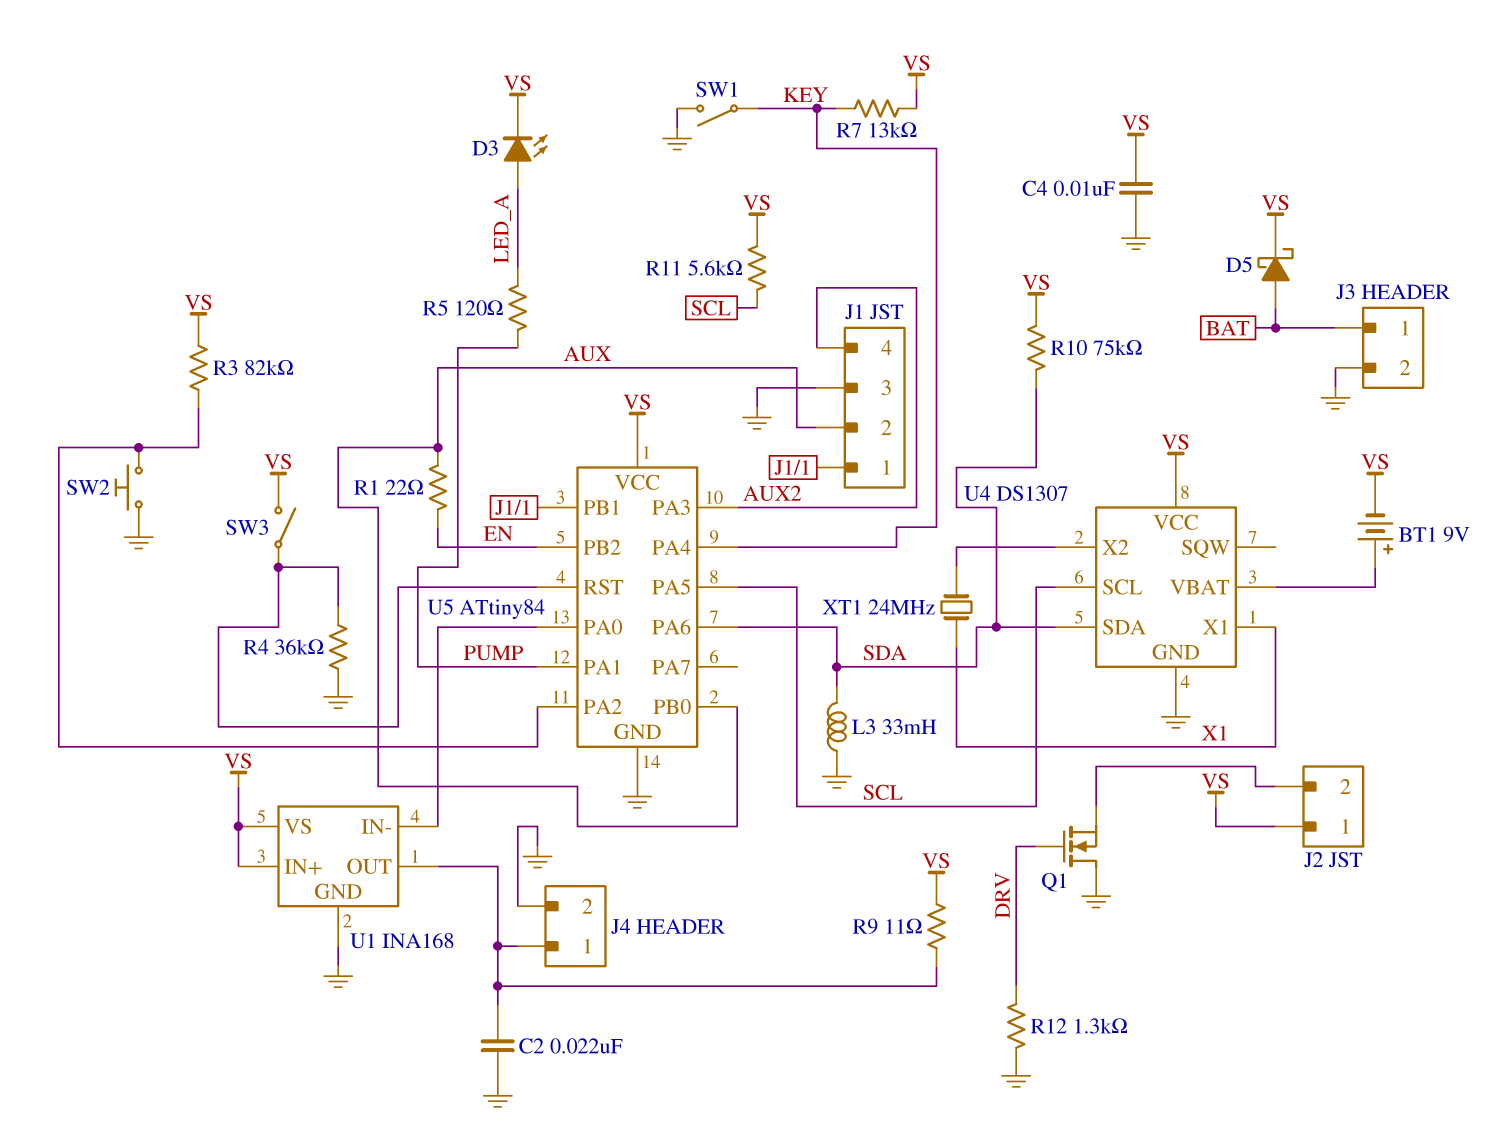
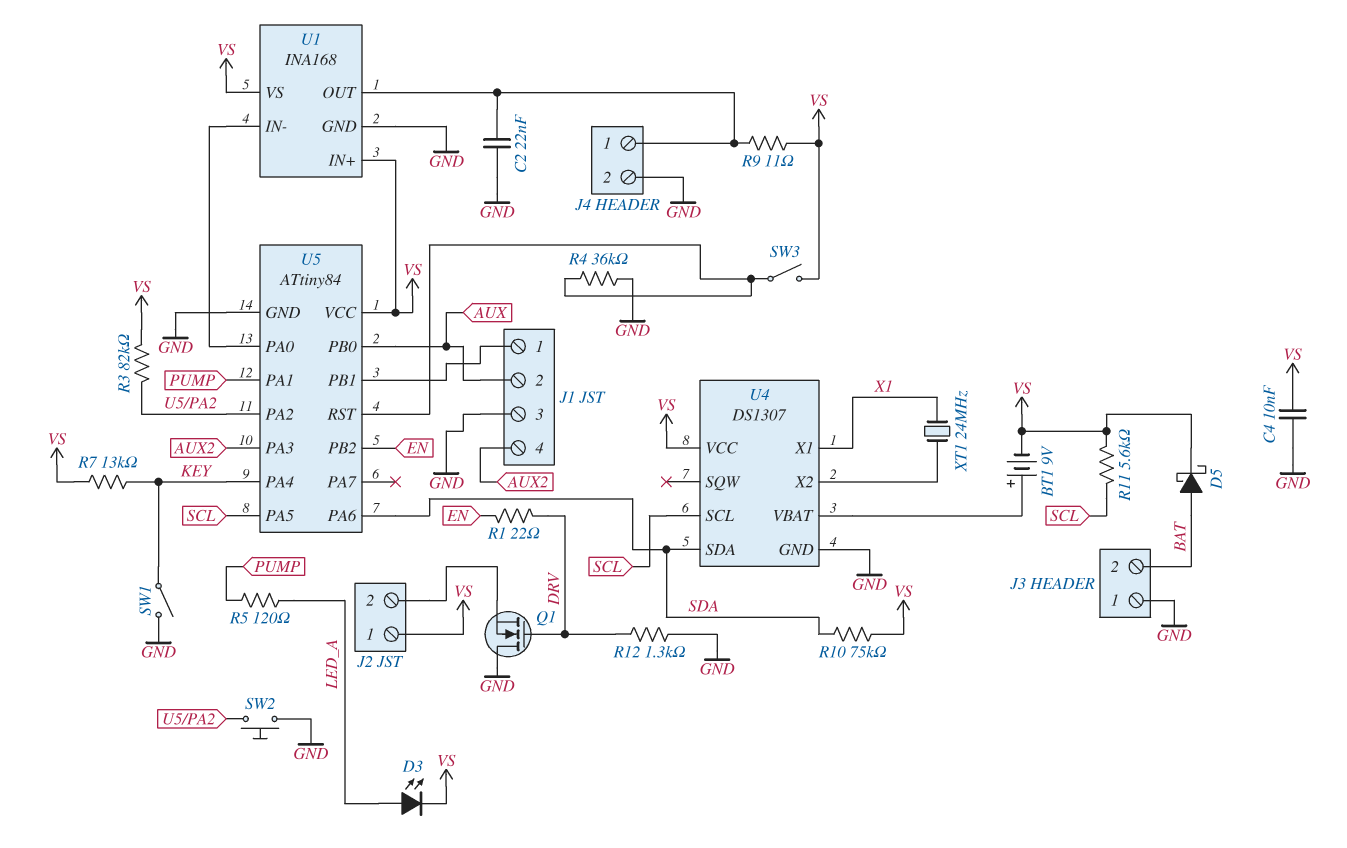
J3 pin 1: BAT -> GND
J3 pin 2: GND -> BAT
L3: 33mH (GND, SDA) -> none
R1: 22 (AUX, EN) -> 22 (DRV, EN)

